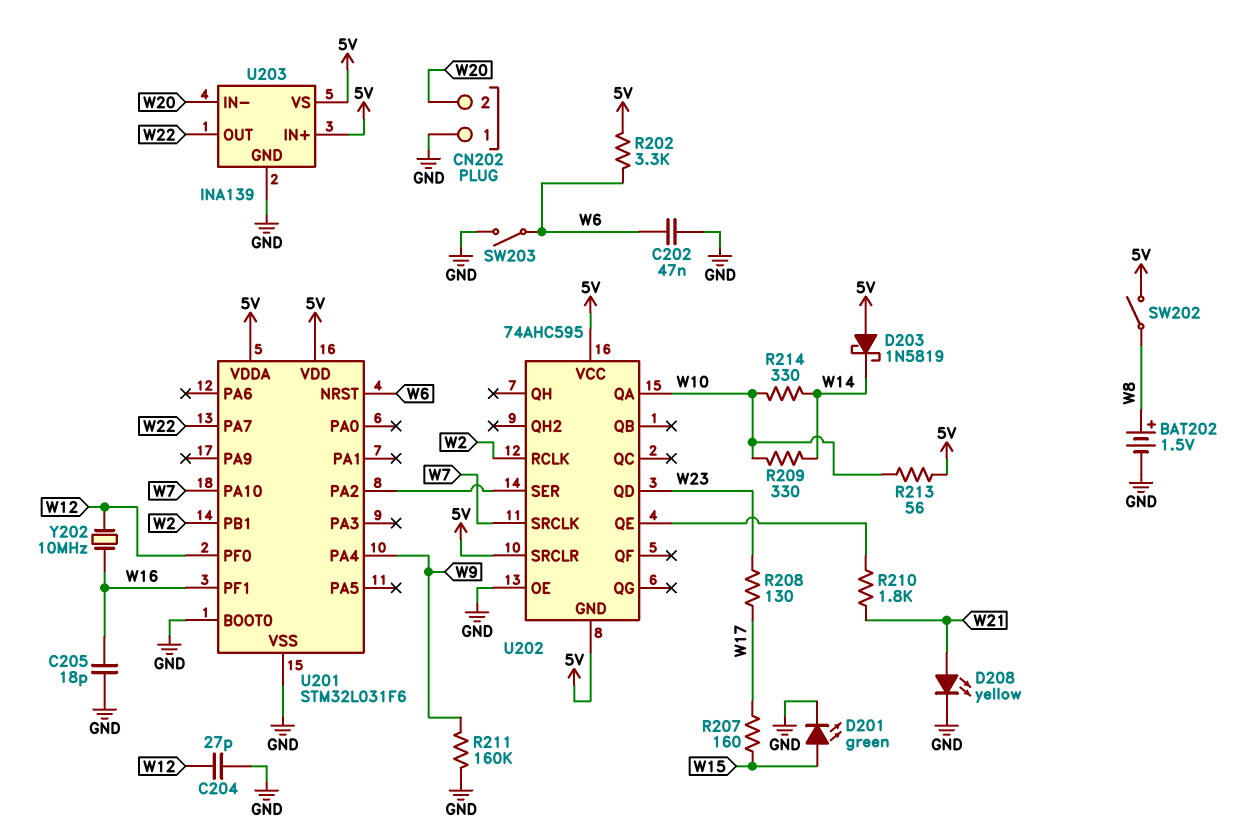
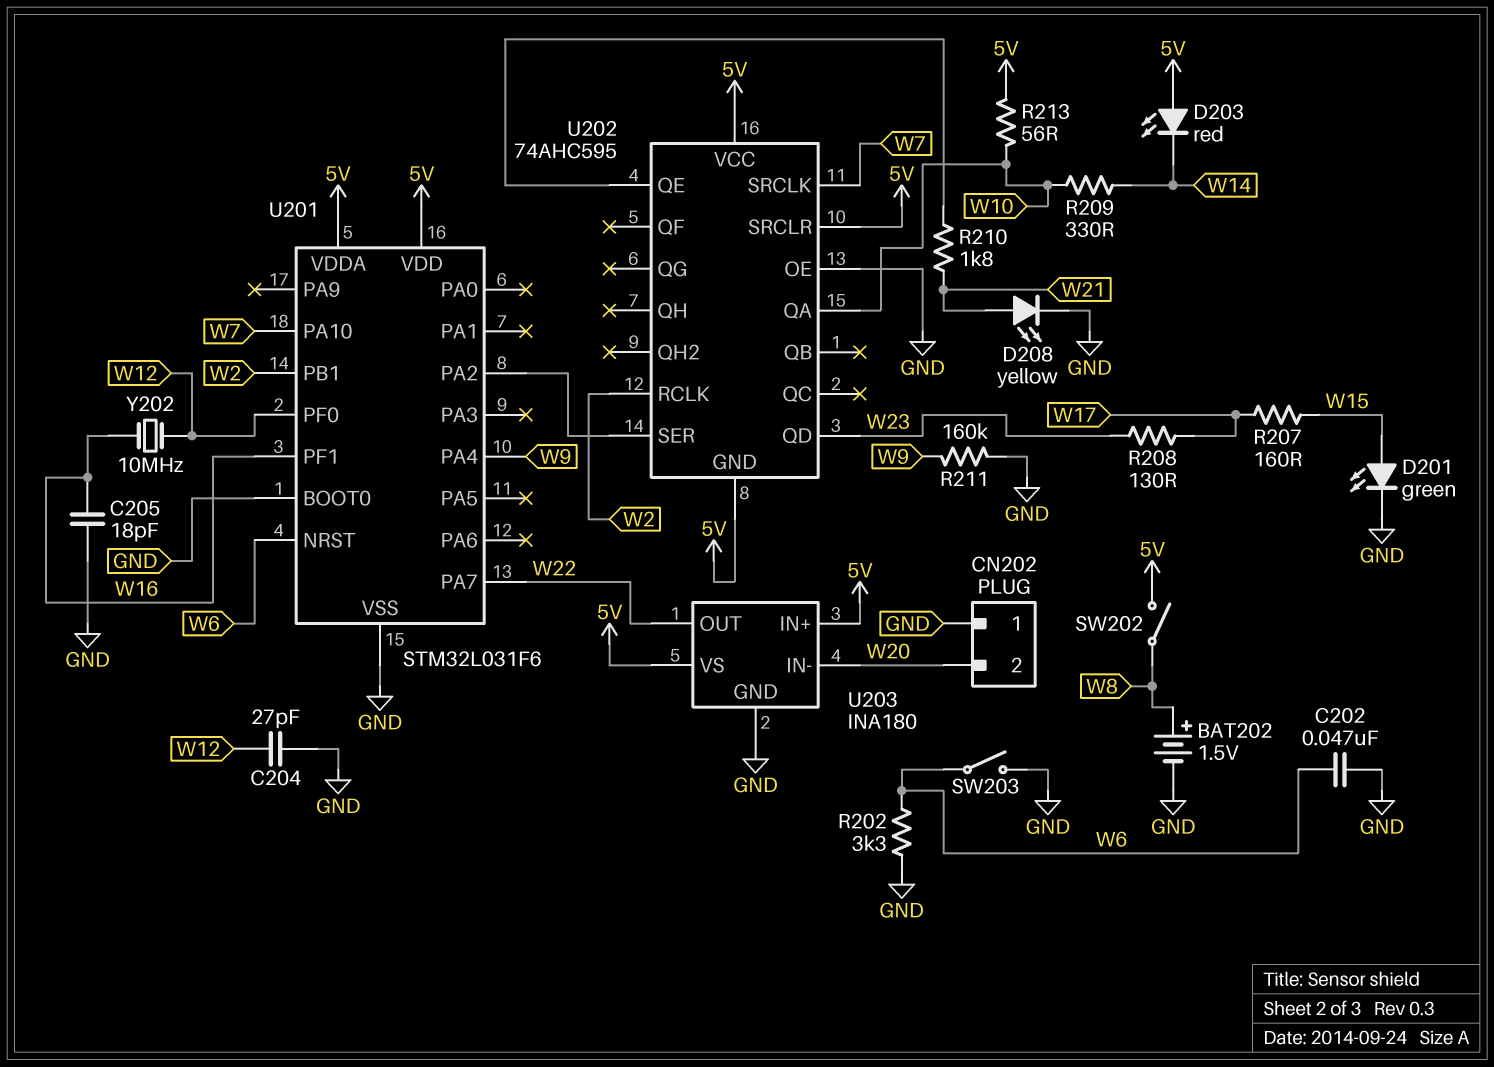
D203: schottky 1N5819 (A 5V, K W14) -> LED red (A 5V, K W14)
R202: 3.3k (5V, W6) -> 3.3k (GND, W6)
R214: 330 (W10, W14) -> none
U203: INA139 -> INA180

